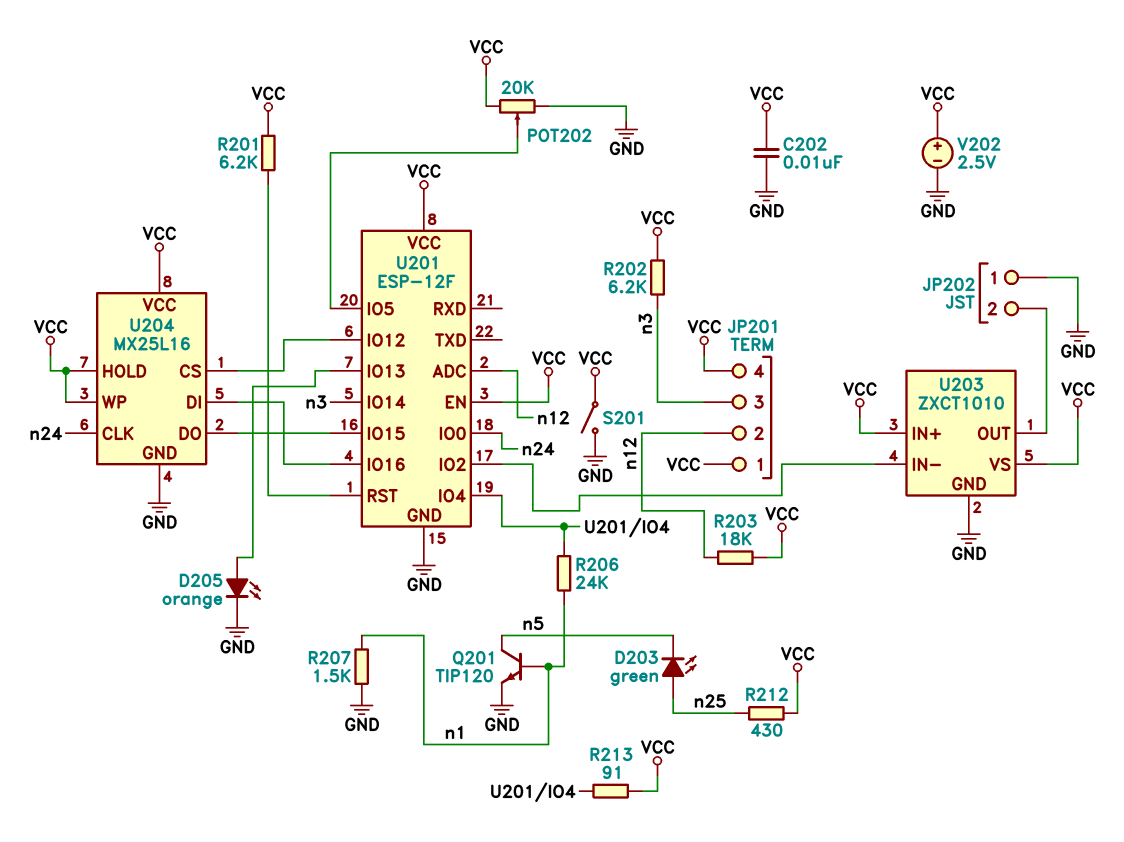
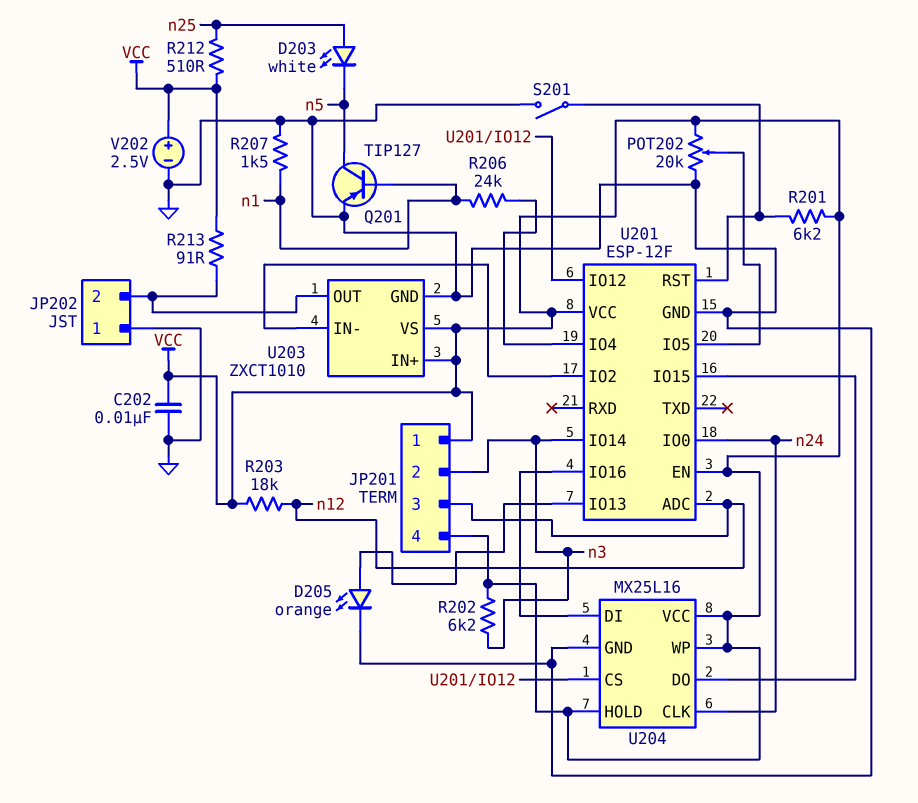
D203: LED green (A n25, K n5) -> LED white (A n25, K n5)
JP201 pin 2: n12 -> n3
JP201 pin 3: n3 -> n12
Q201: NPN TIP120 (B n1, C n5, E GND) -> PNP TIP127 (B n1, C n5, E GND)
R212: 430 (VCC, n25) -> 510 (VCC, n25)
R213: 91 (U201/IO4, VCC) -> 91 (JP202/2, VCC)
S201: switch (GND, VCC) -> switch (GND, U201/RST)

